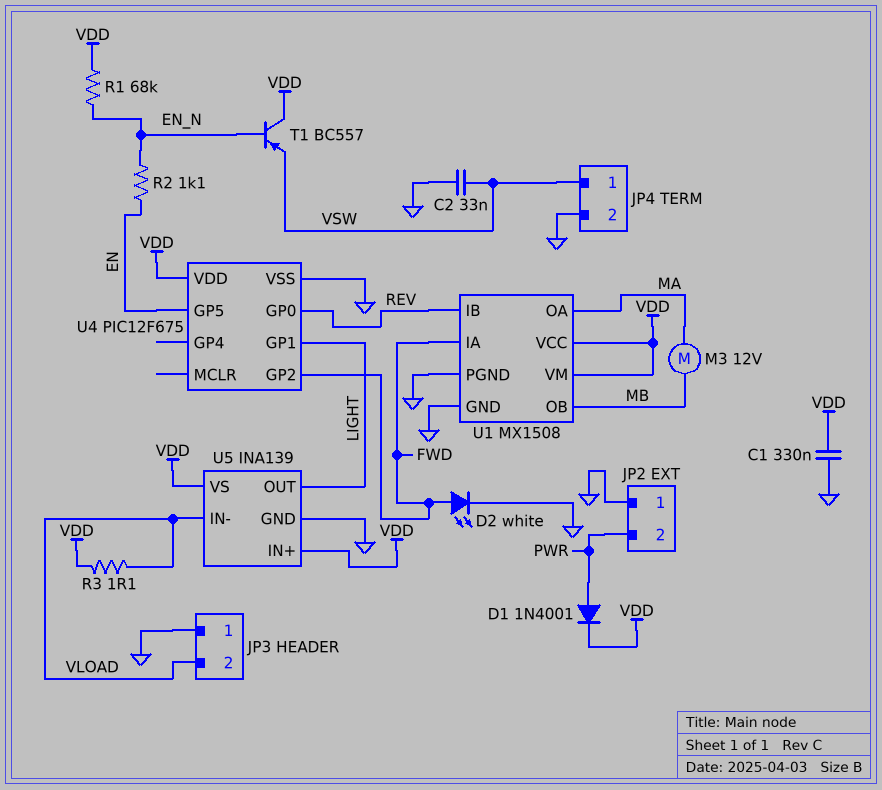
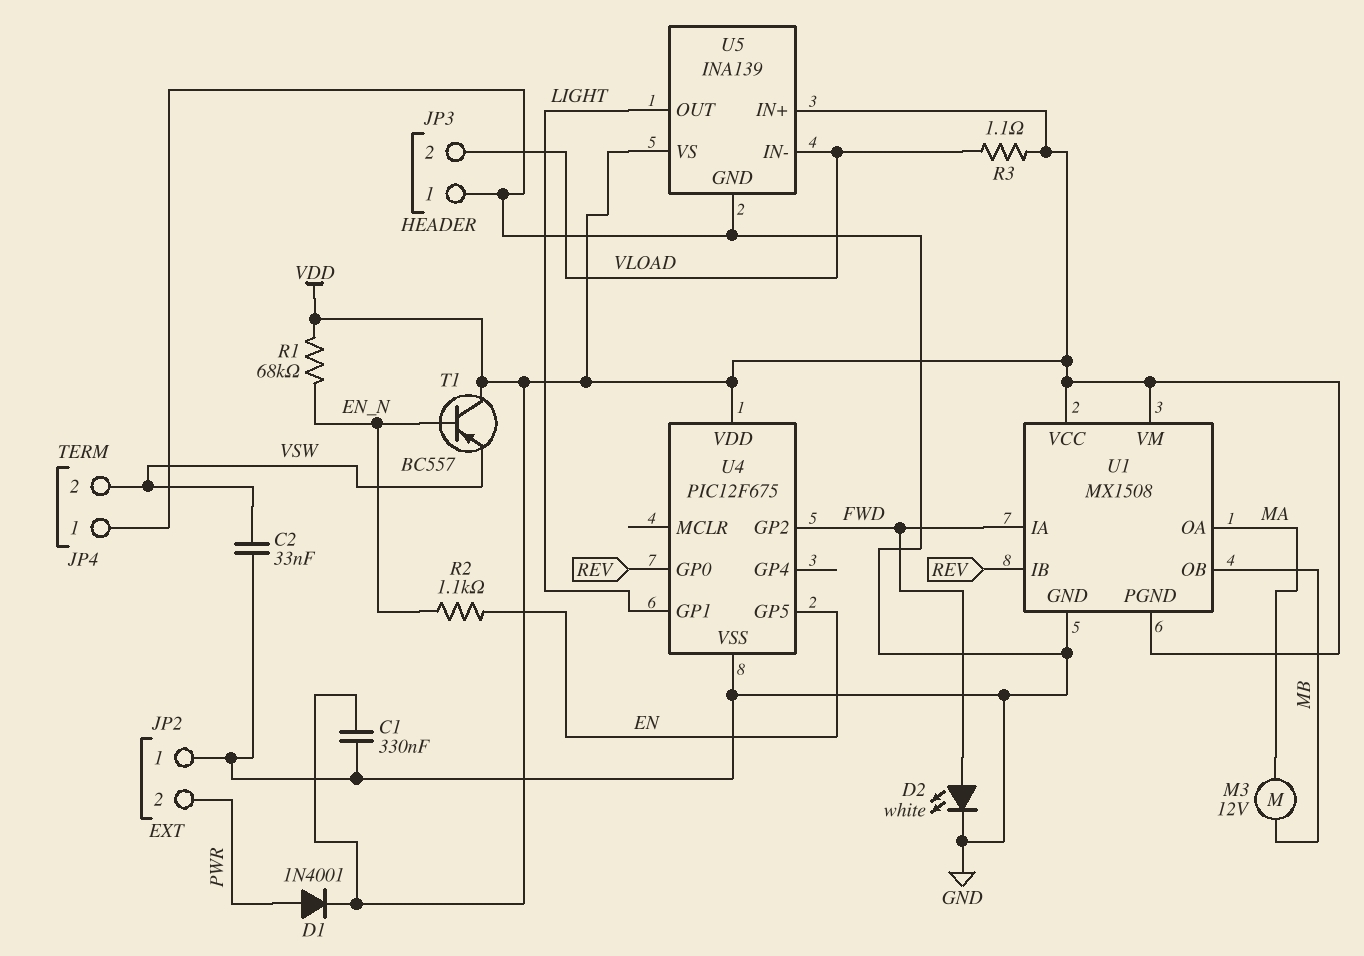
JP4 pin 1: VSW -> GND
JP4 pin 2: GND -> VSW
U1 pin PGND: GND -> VDD

